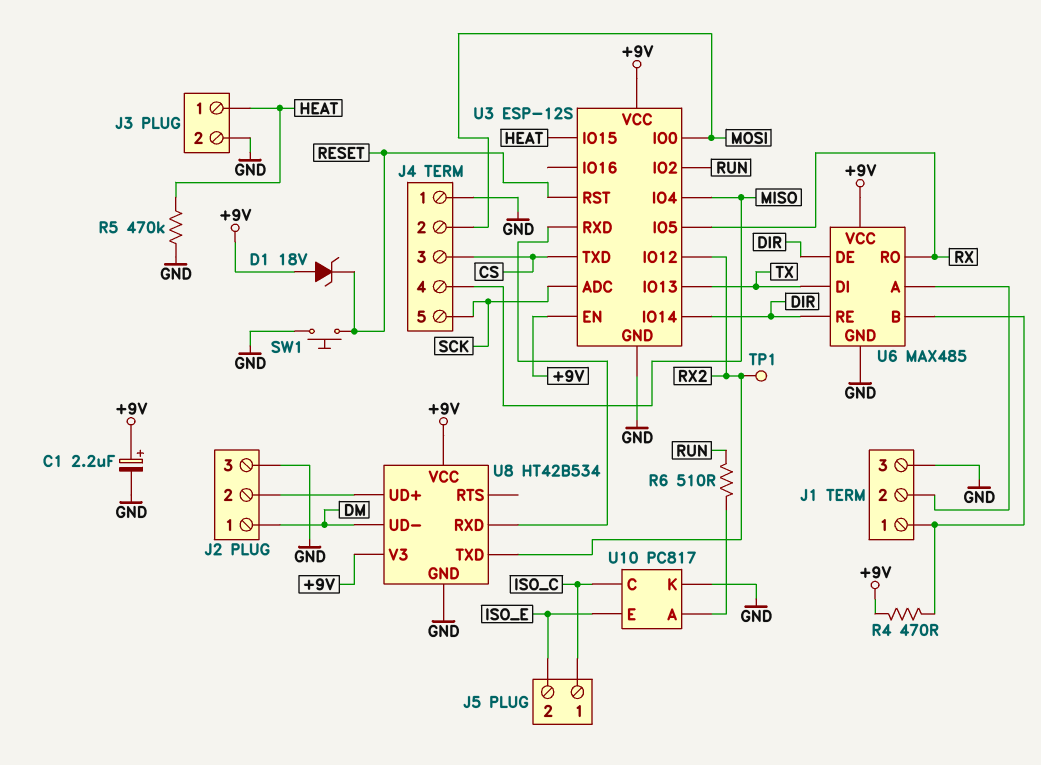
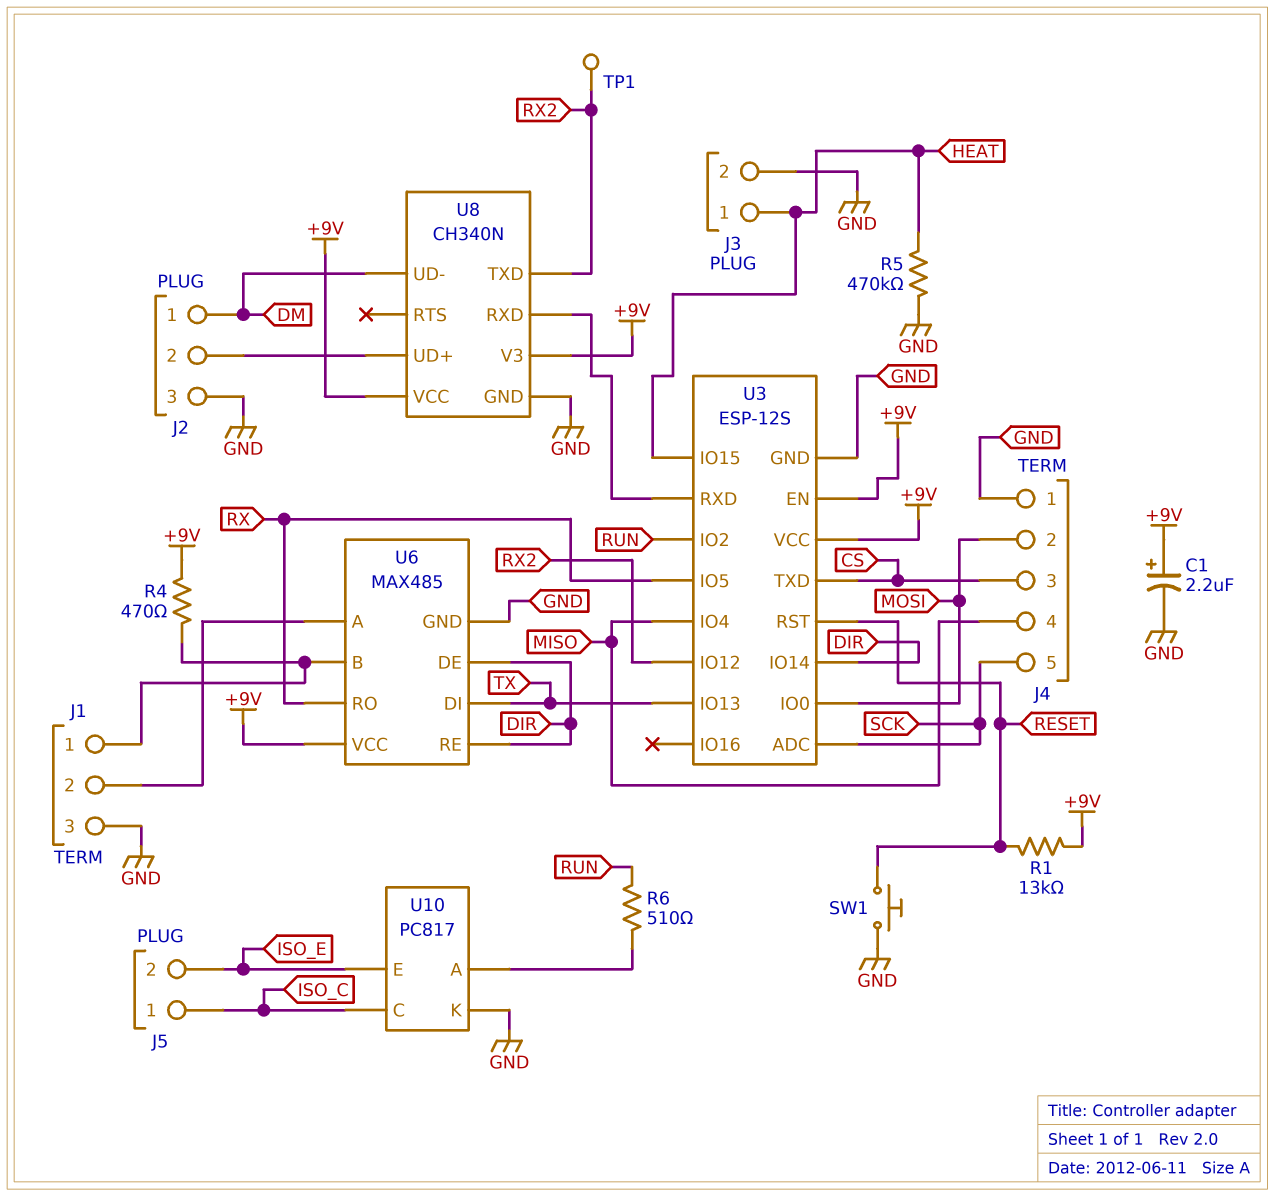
D1: zener 18V (A +9V, K RESET) -> none
R1: none -> 13k (+9V, RESET)
U8: HT42B534 -> CH340N

